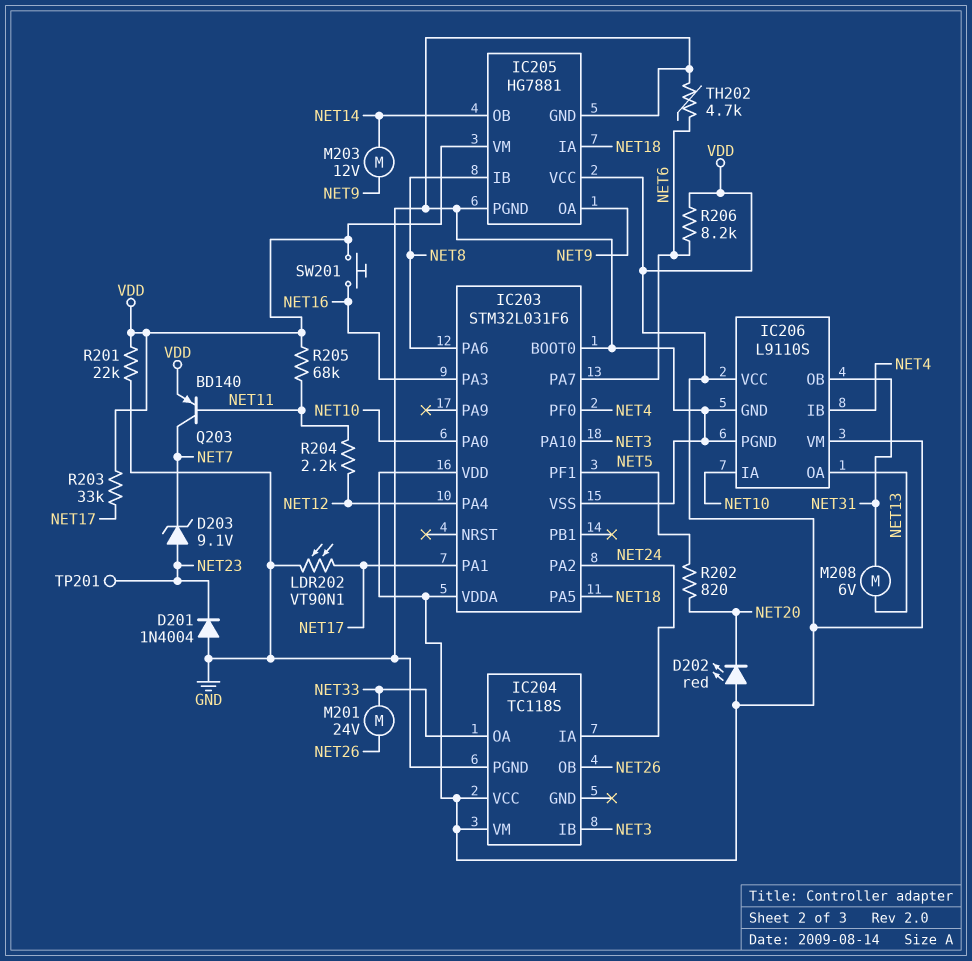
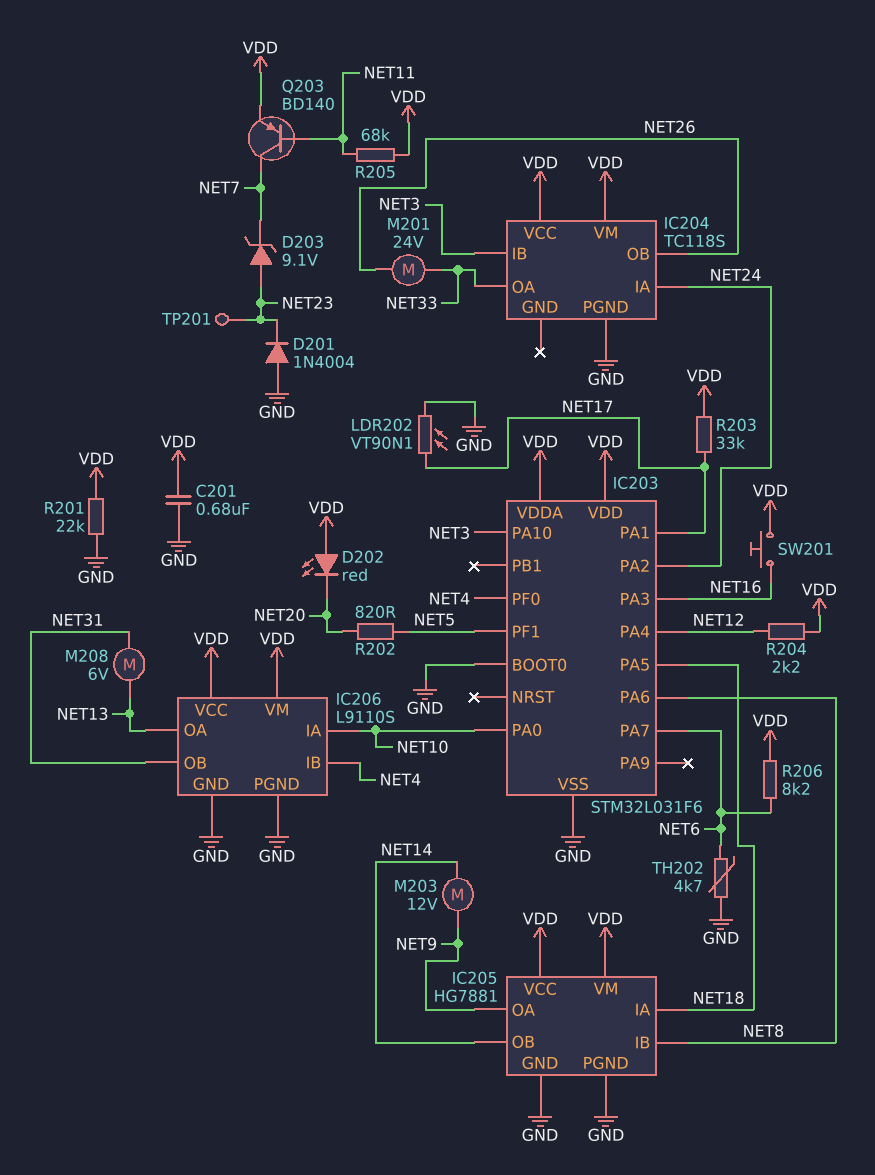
C201: none -> 680nF (GND, VDD)
R204: 2.2k (NET11, NET12) -> 2.2k (NET12, VDD)

